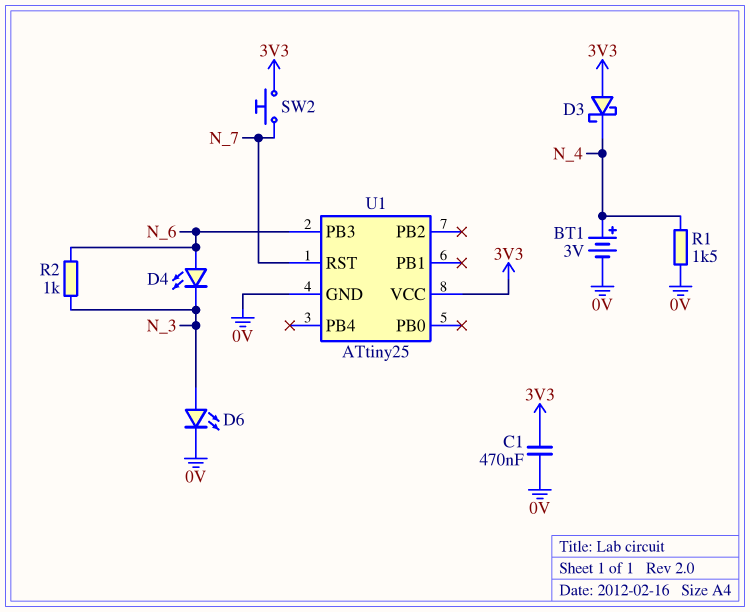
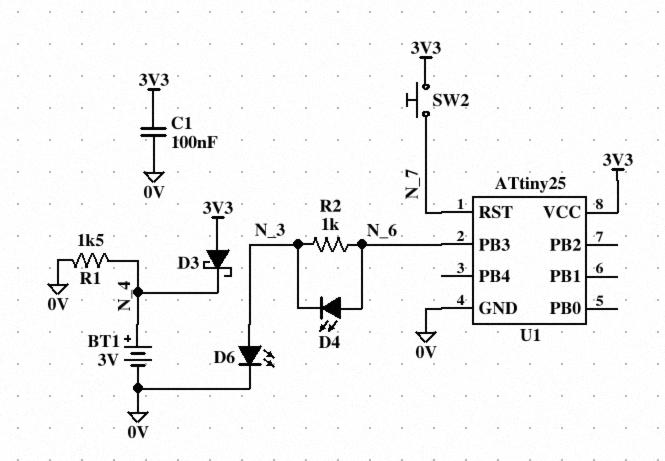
C1: 470nF (0V, 3V3) -> 100nF (0V, 3V3)

